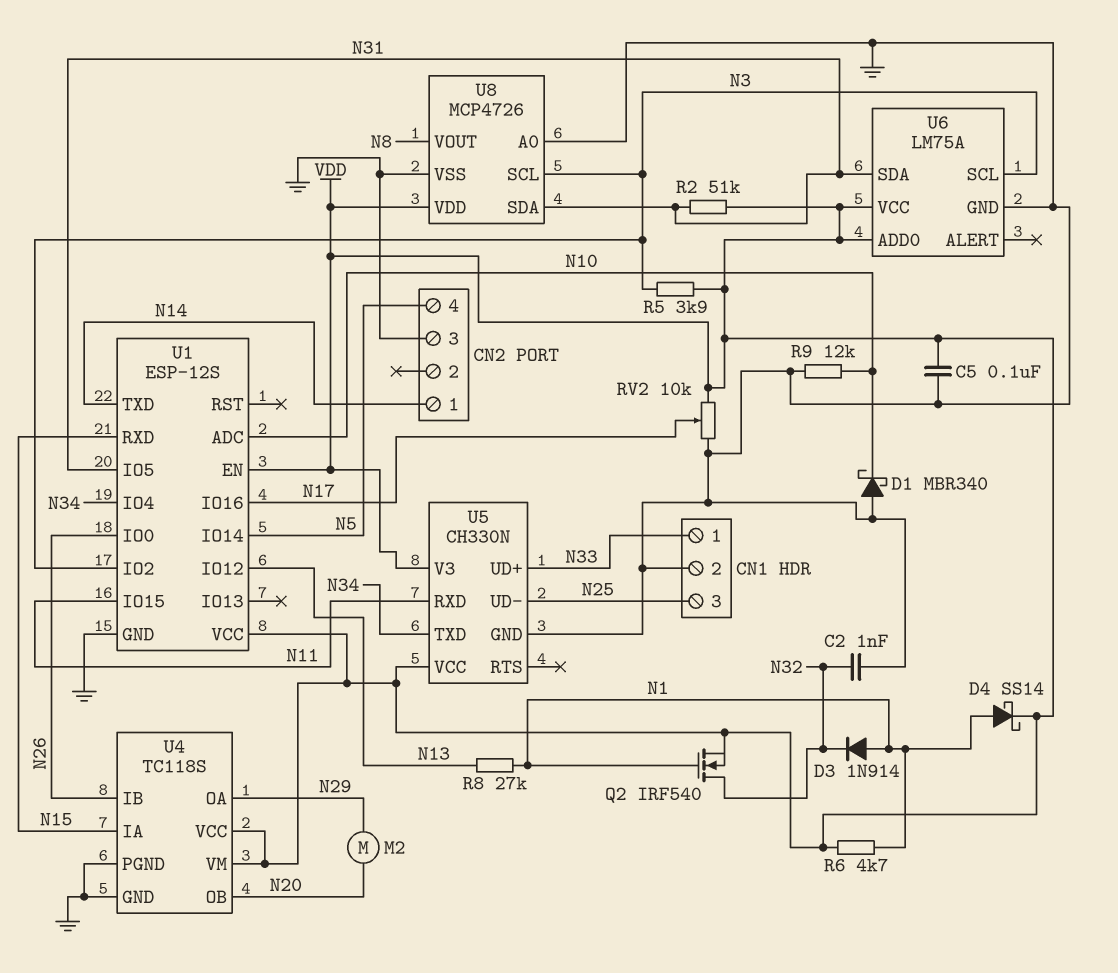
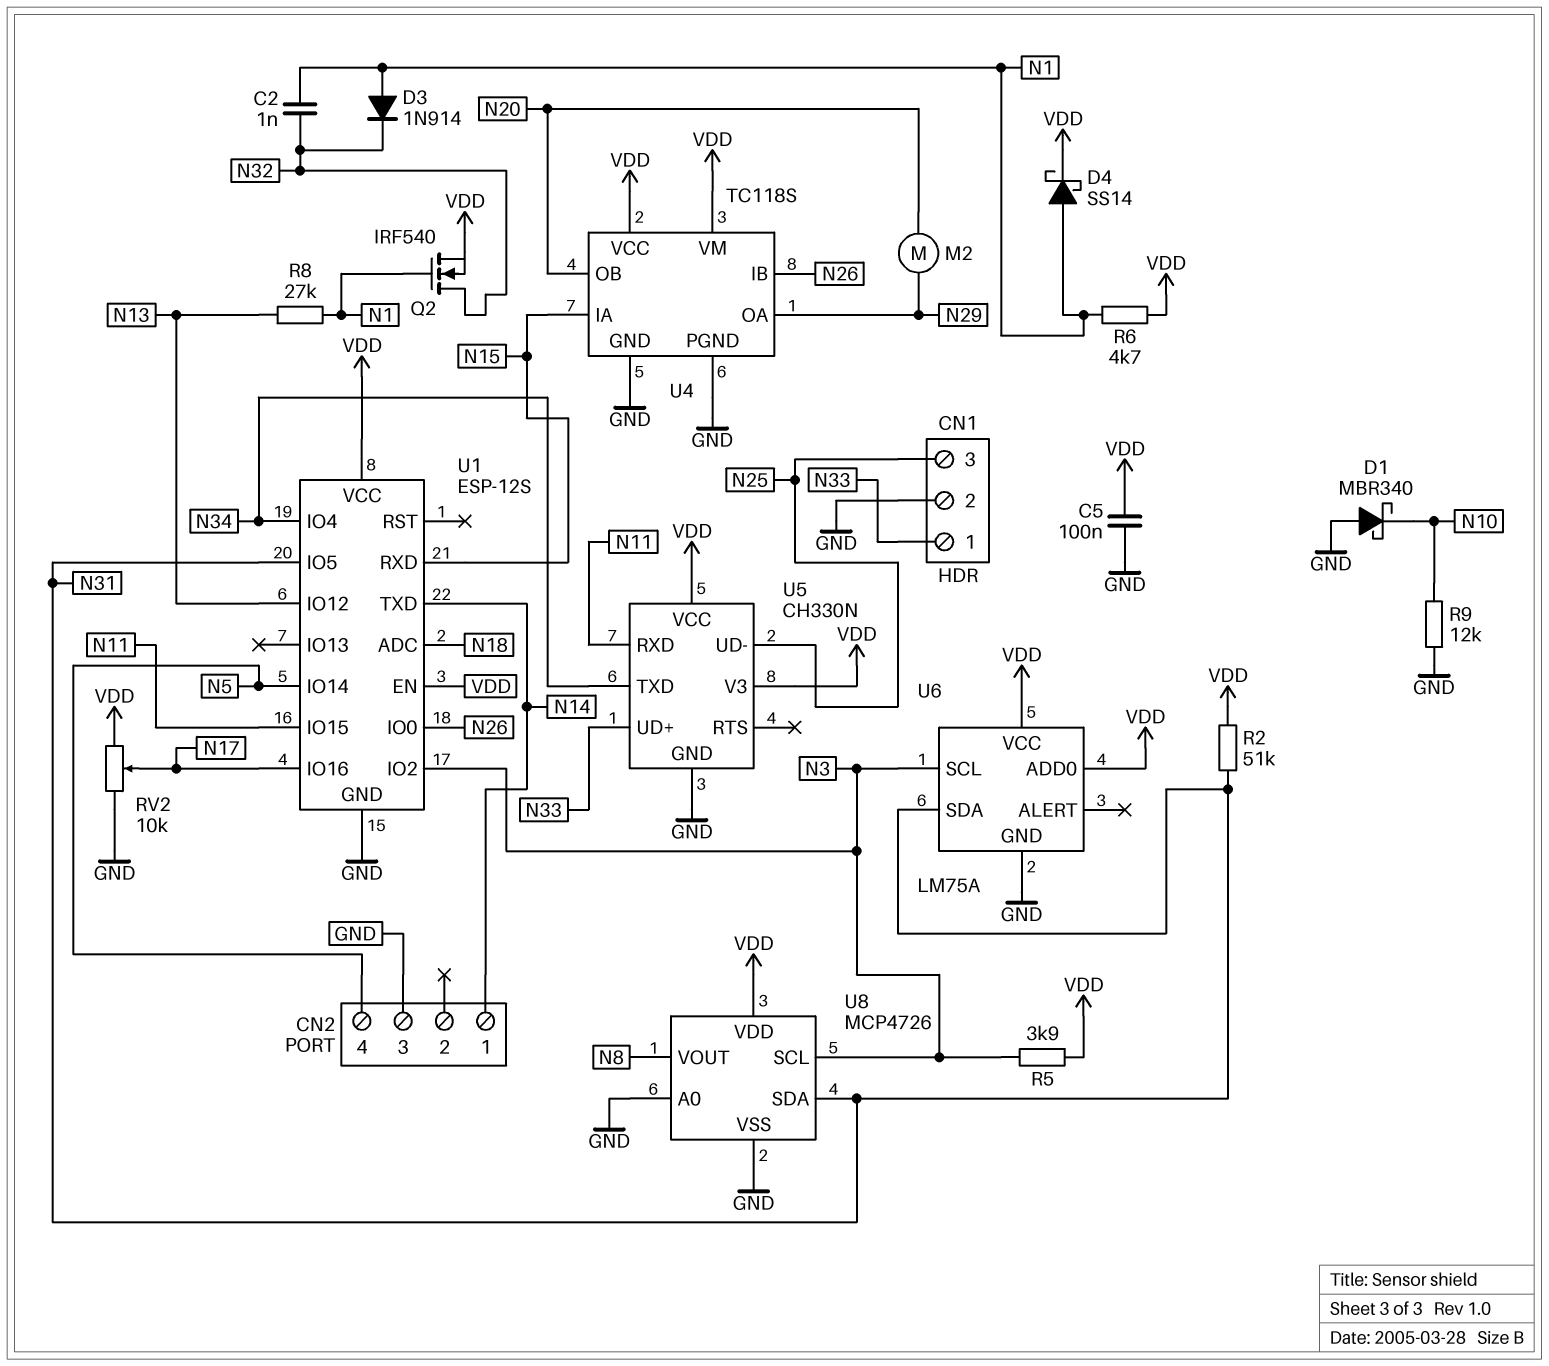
C2: 1nF (GND, N32) -> 1nF (N1, N32)
U1 pin ADC: N10 -> N18

